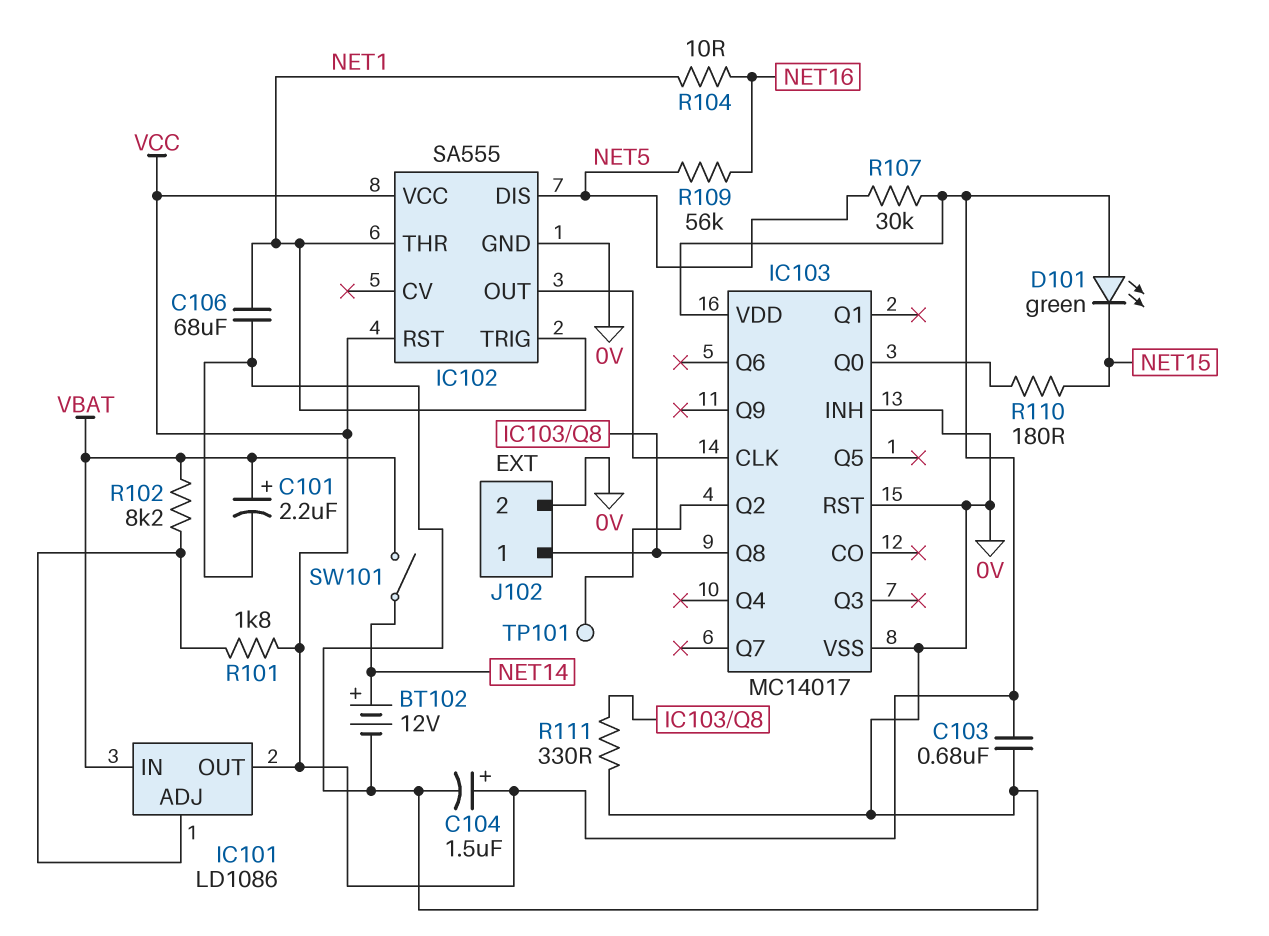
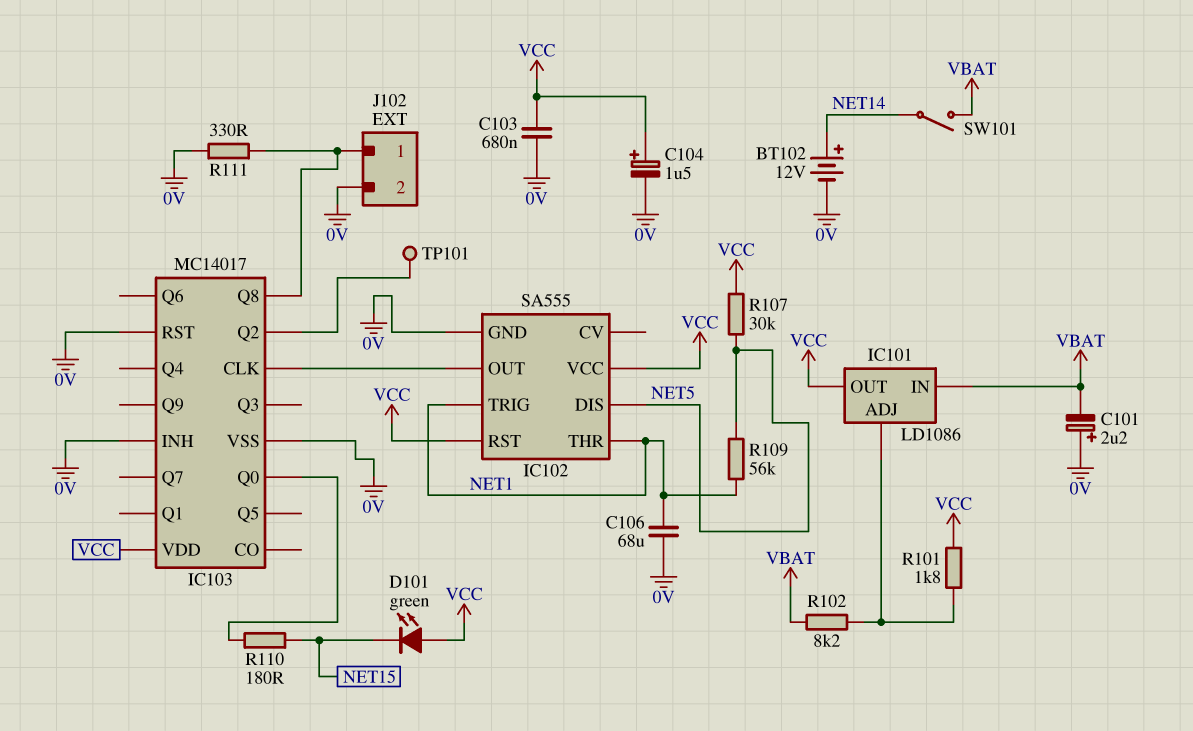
C101: 2.2uF (plus VBAT, minus 0V) -> 2.2uF (plus 0V, minus VBAT)
R104: 10 (NET1, NET16) -> none
R109: 56k (NET5, NET16) -> 56k (NET1, NET5)

